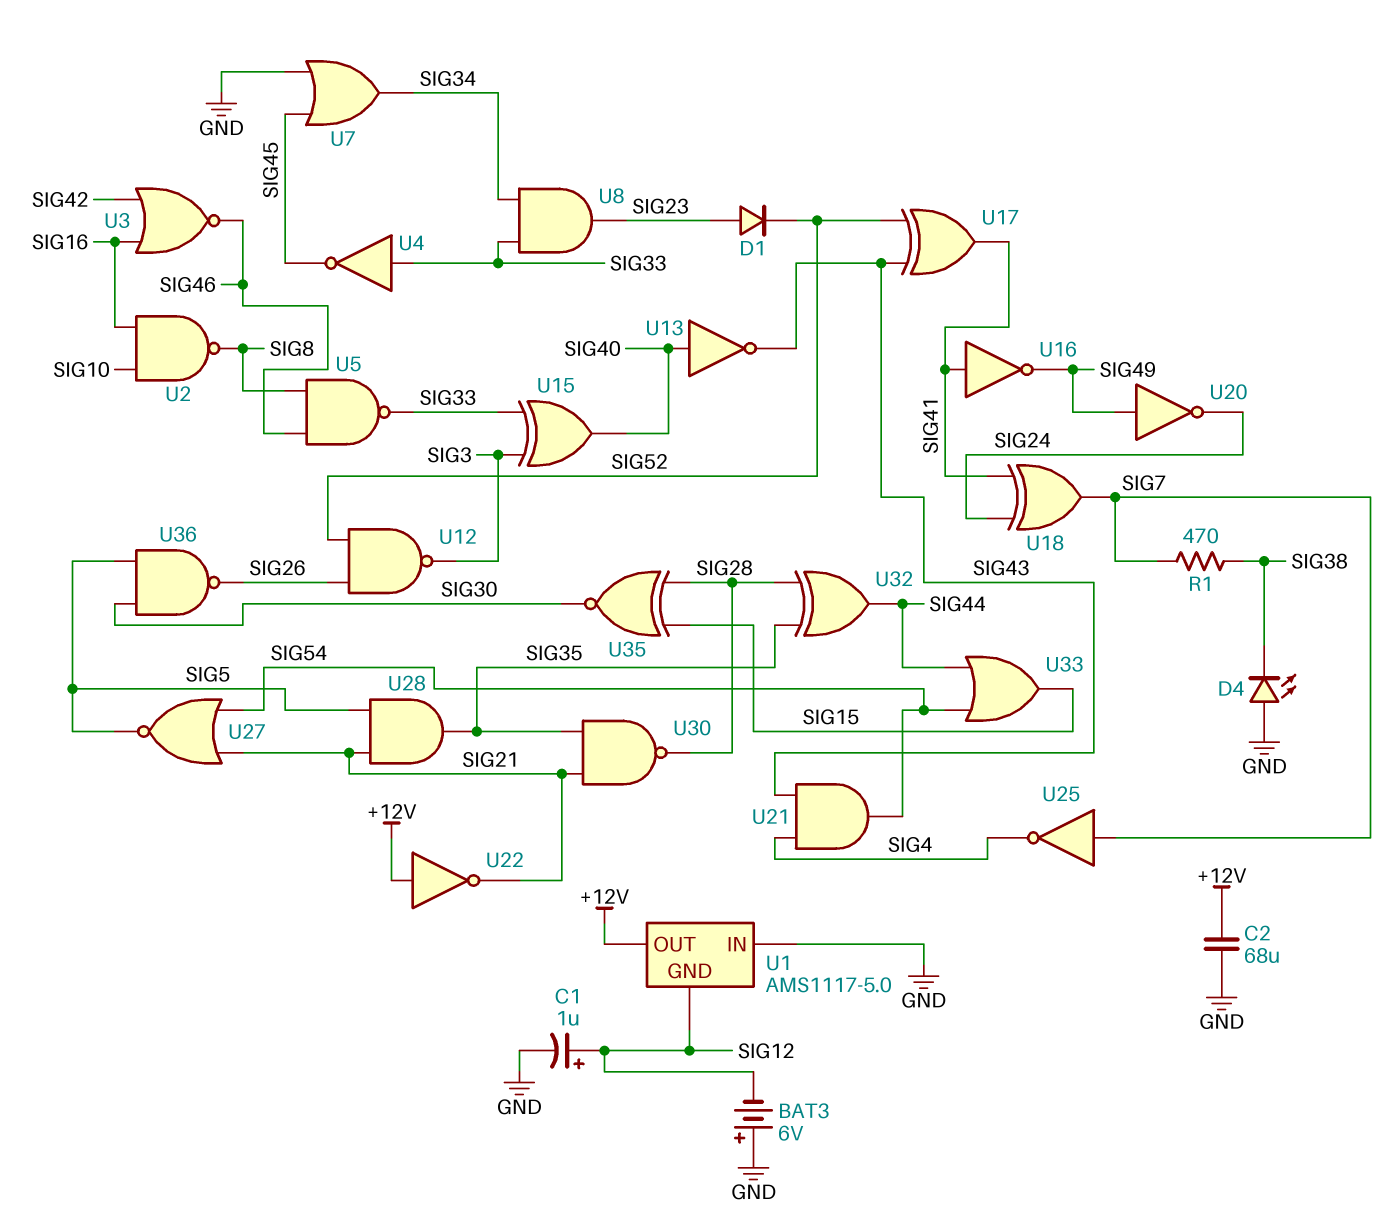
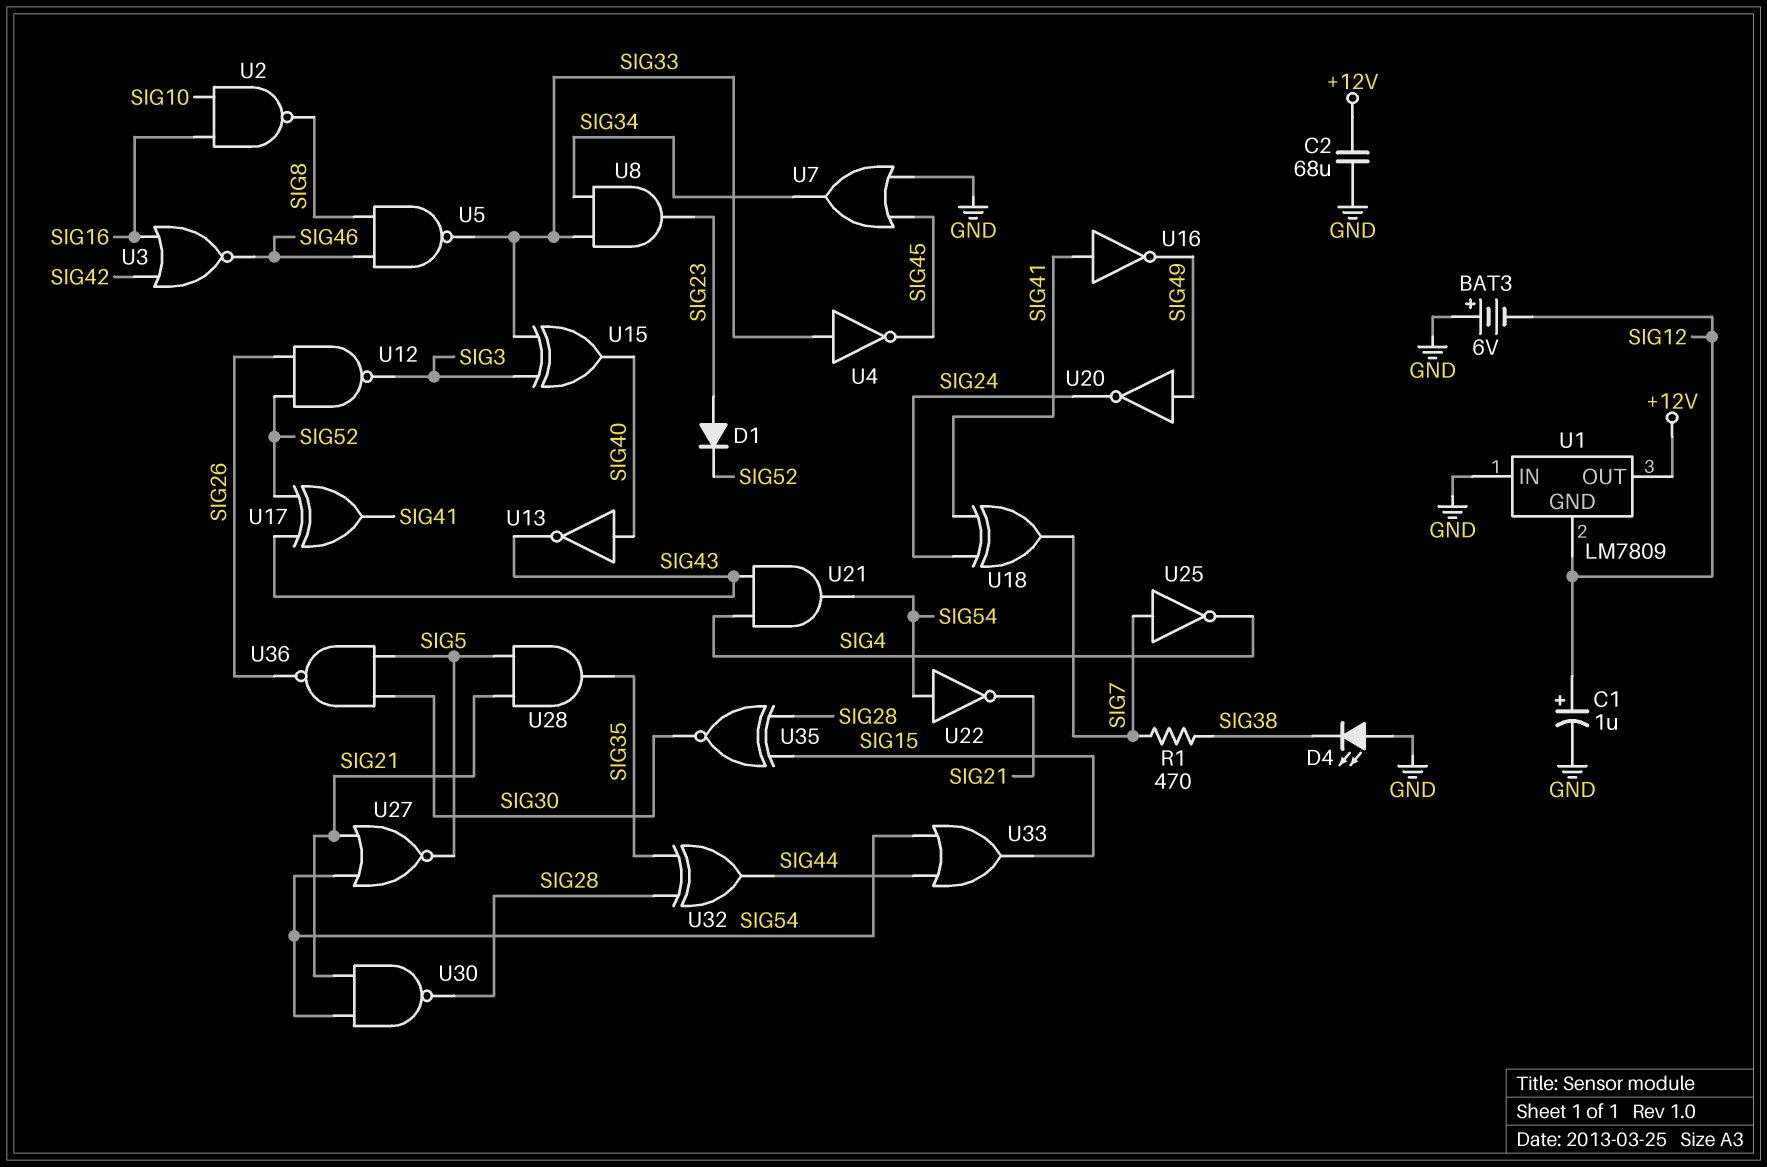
U1: AMS1117-5.0 -> LM7809
U22: NOT (in +12V, out SIG21) -> NOT (in SIG54, out SIG21)
U30: NAND (in SIG21, in SIG35, out SIG28) -> NAND (in SIG21, in SIG54, out SIG28)

